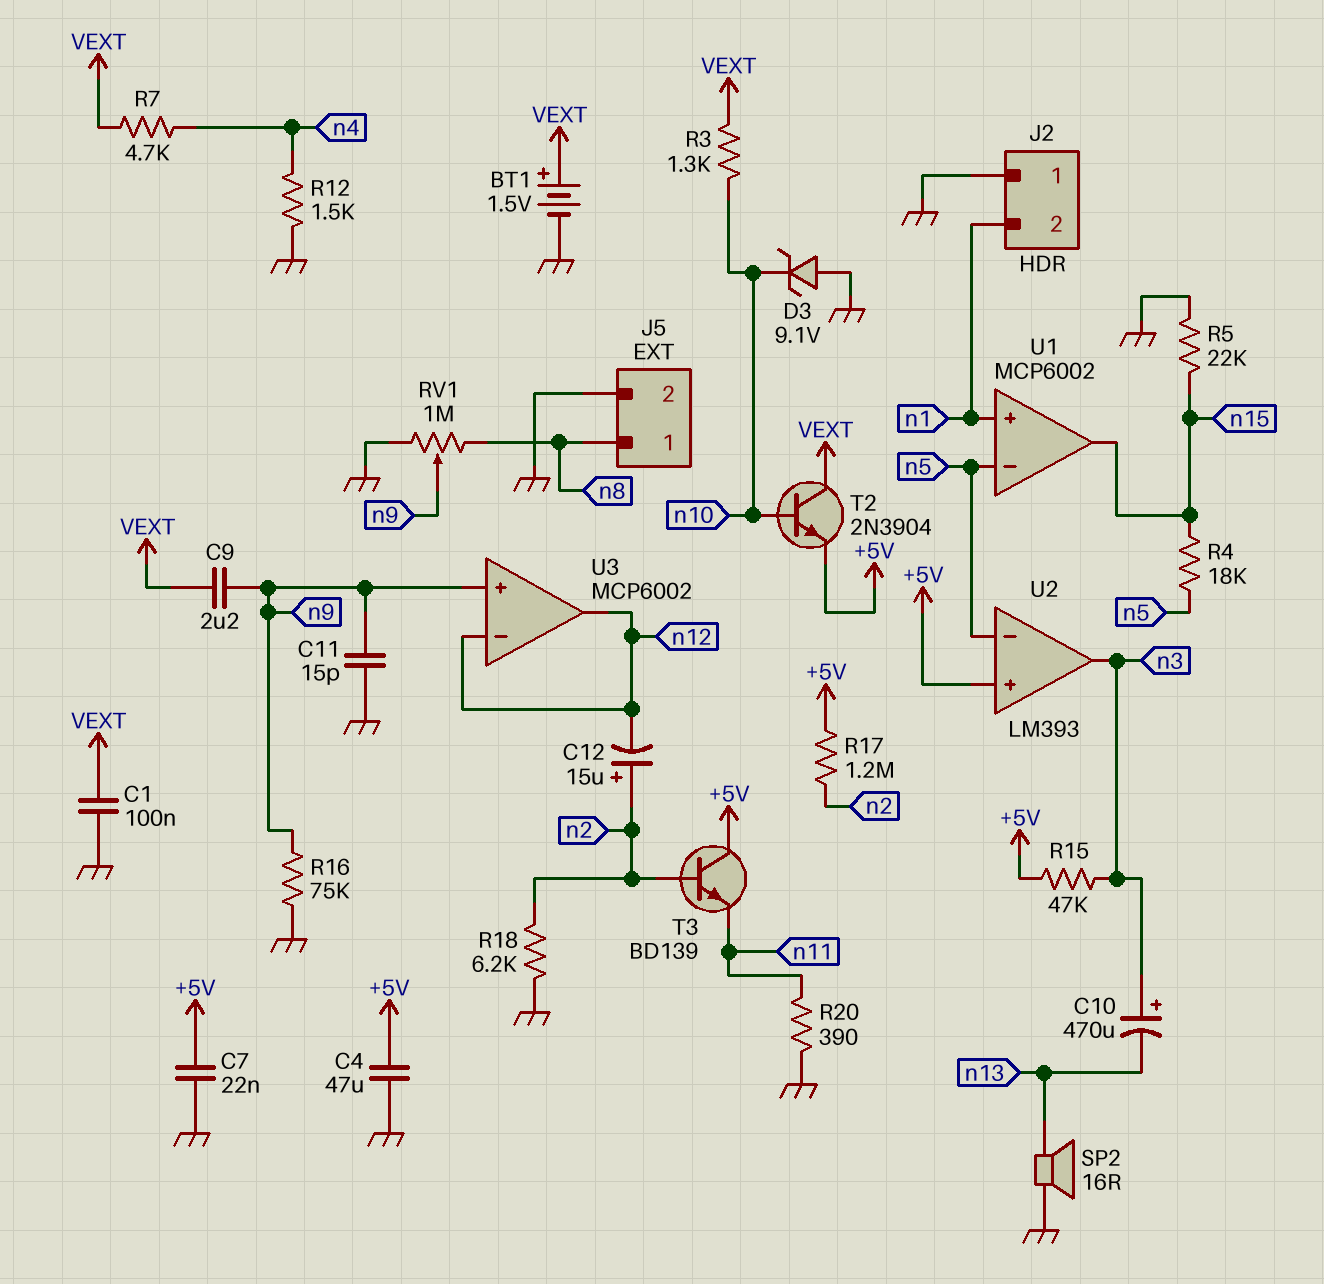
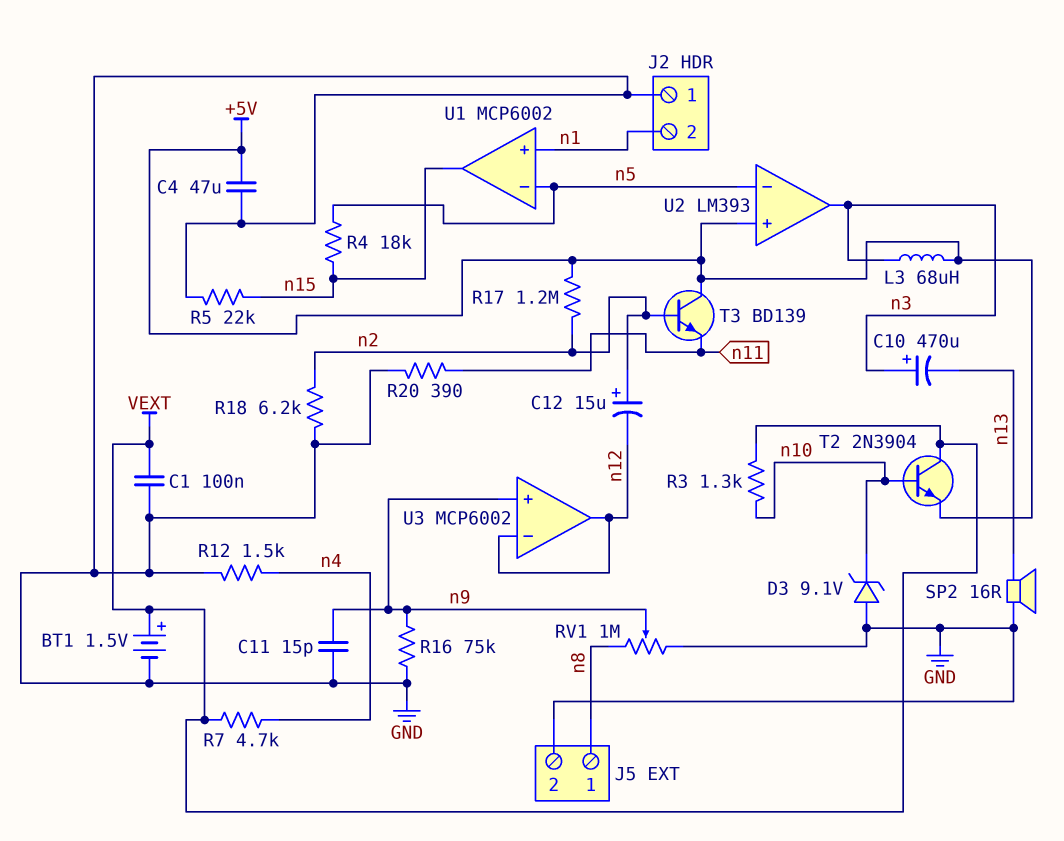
C7: 22nF (+5V, GND) -> none
C9: 2.2uF (VEXT, n9) -> none
L3: none -> 68uH (+5V, n3)
R15: 47k (+5V, n3) -> none

